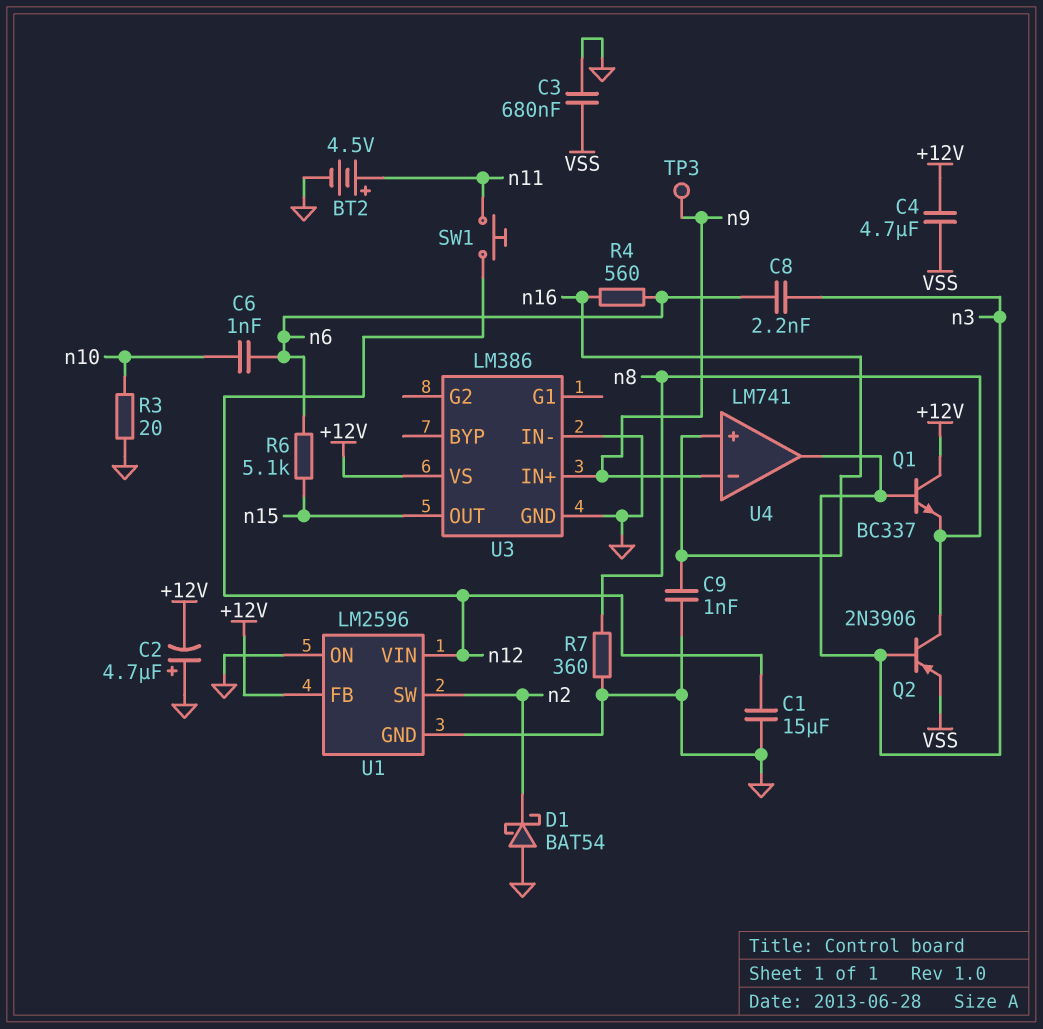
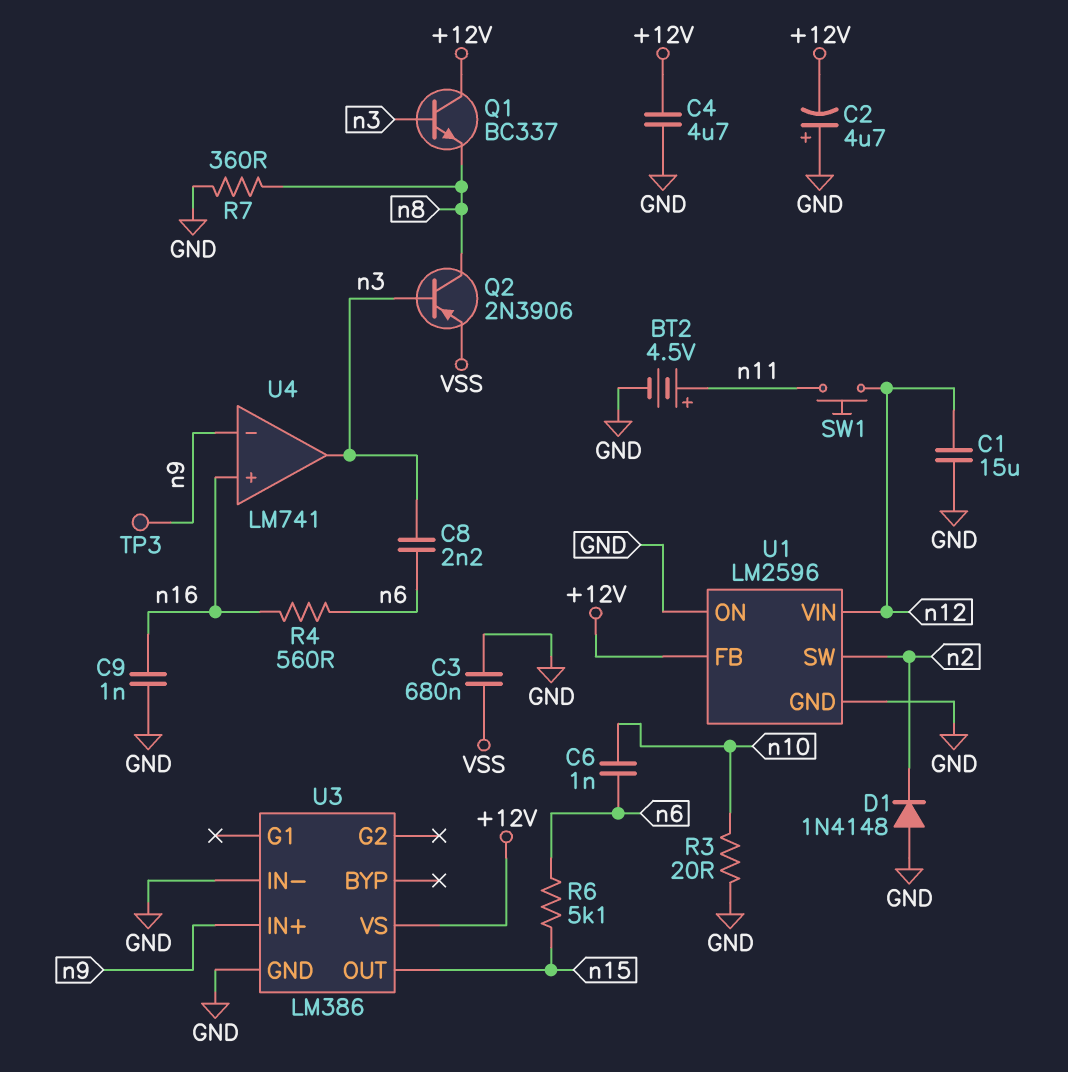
C4: 4.7uF (+12V, VSS) -> 4.7uF (+12V, GND)
D1: schottky BAT54 (A GND, K n2) -> diode 1N4148 (A GND, K n2)

